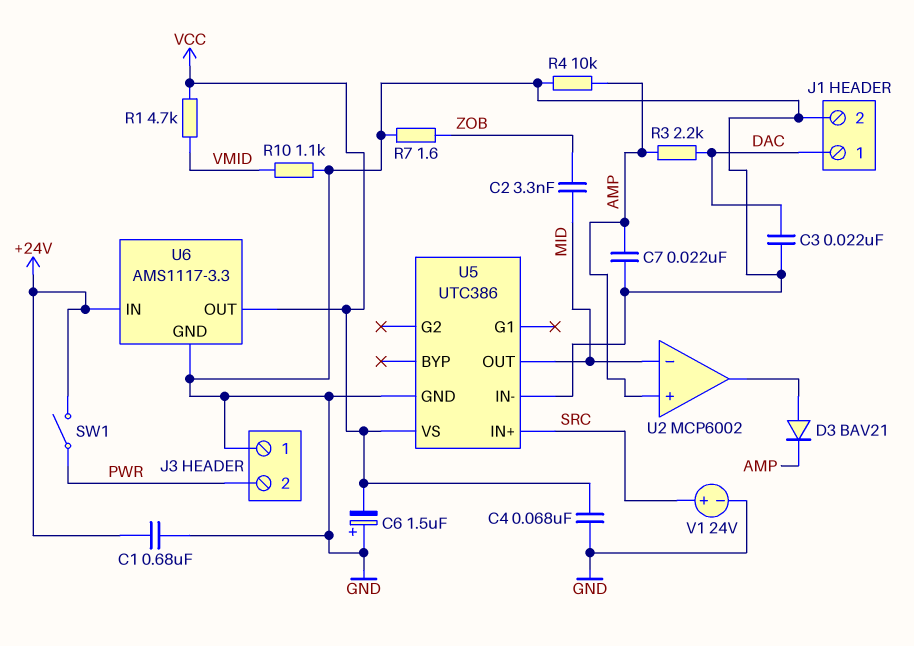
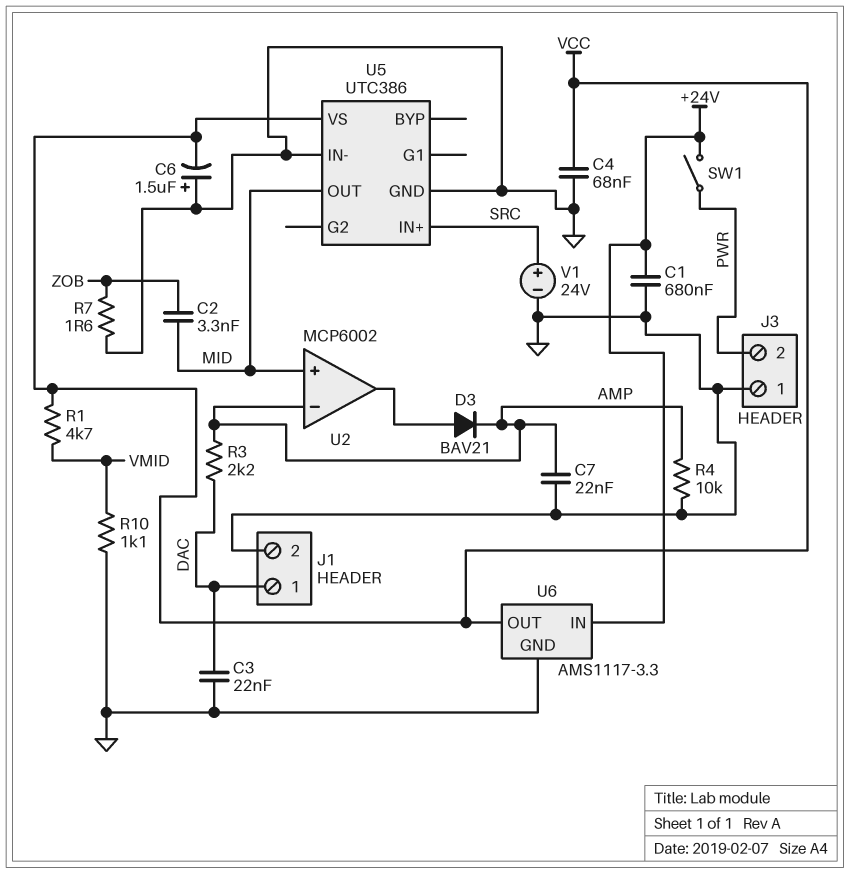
U2 pin in+: AMP -> MID
U2 pin in-: MID -> AMP

